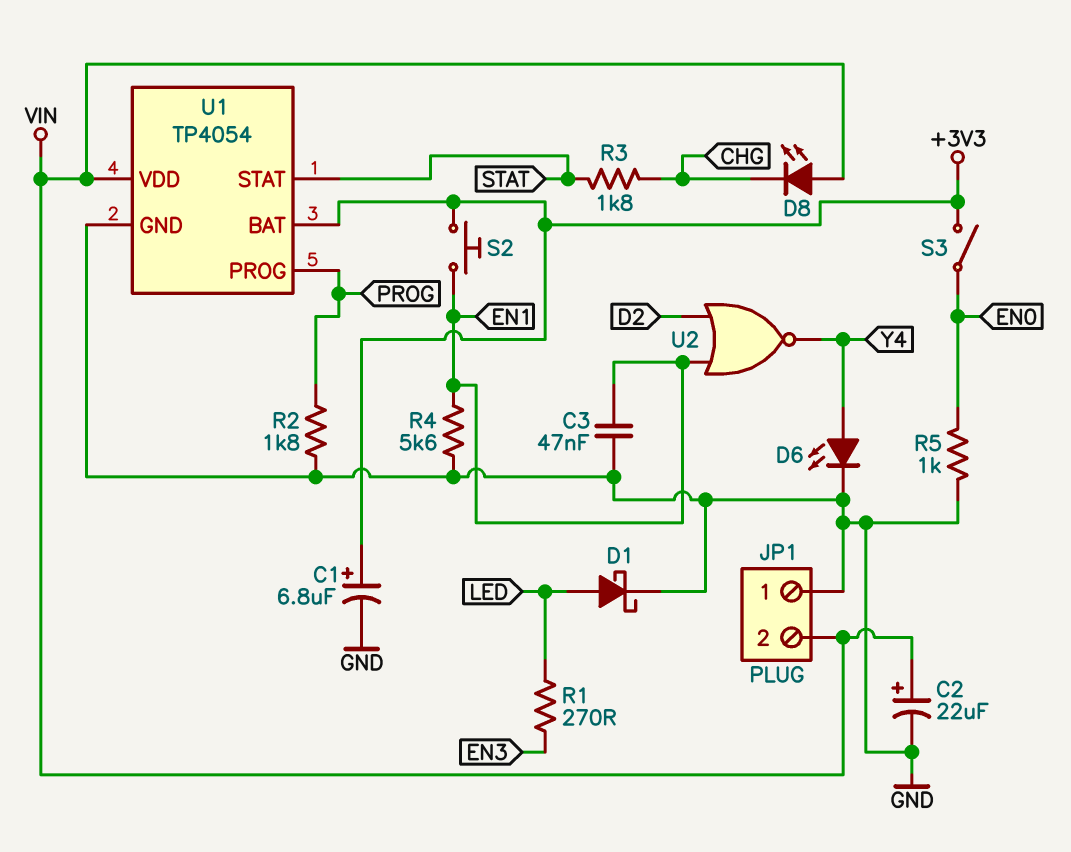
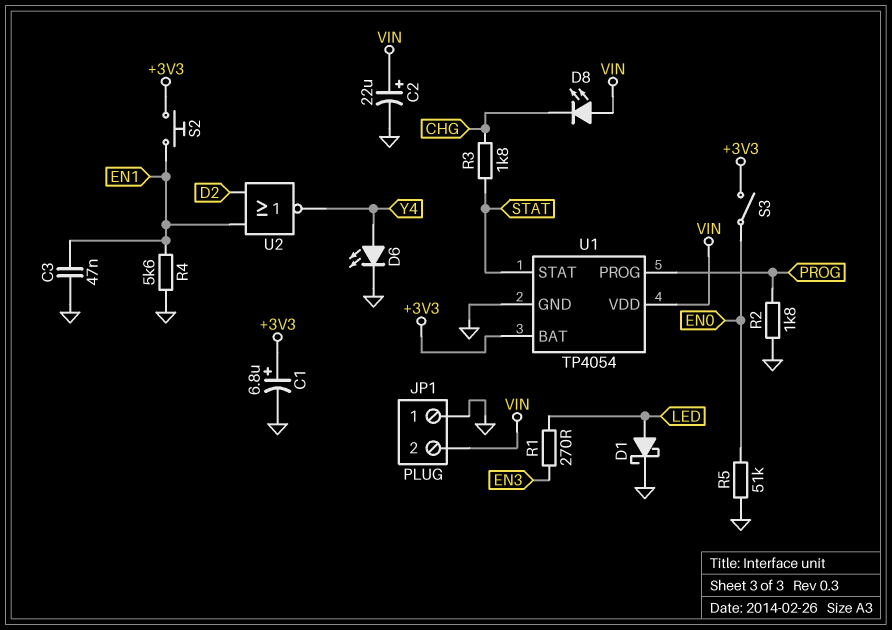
R5: 1k (EN0, GND) -> 51k (EN0, GND)

